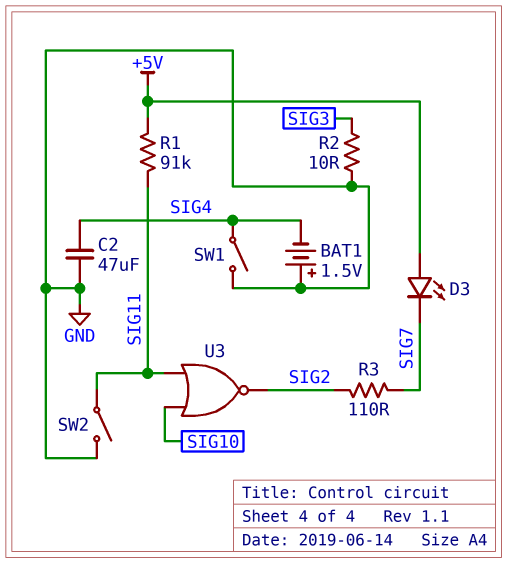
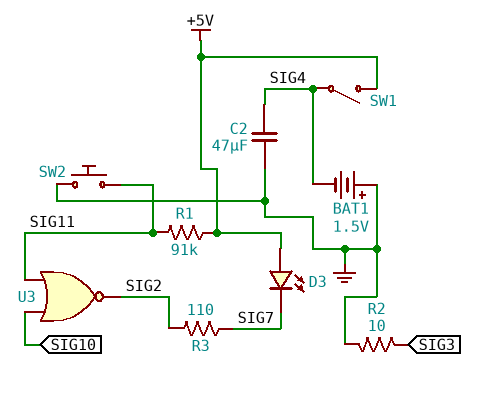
SW1: switch (GND, SIG4) -> switch (+5V, SIG4)
SW2: switch (GND, SIG11) -> button (GND, SIG11)

